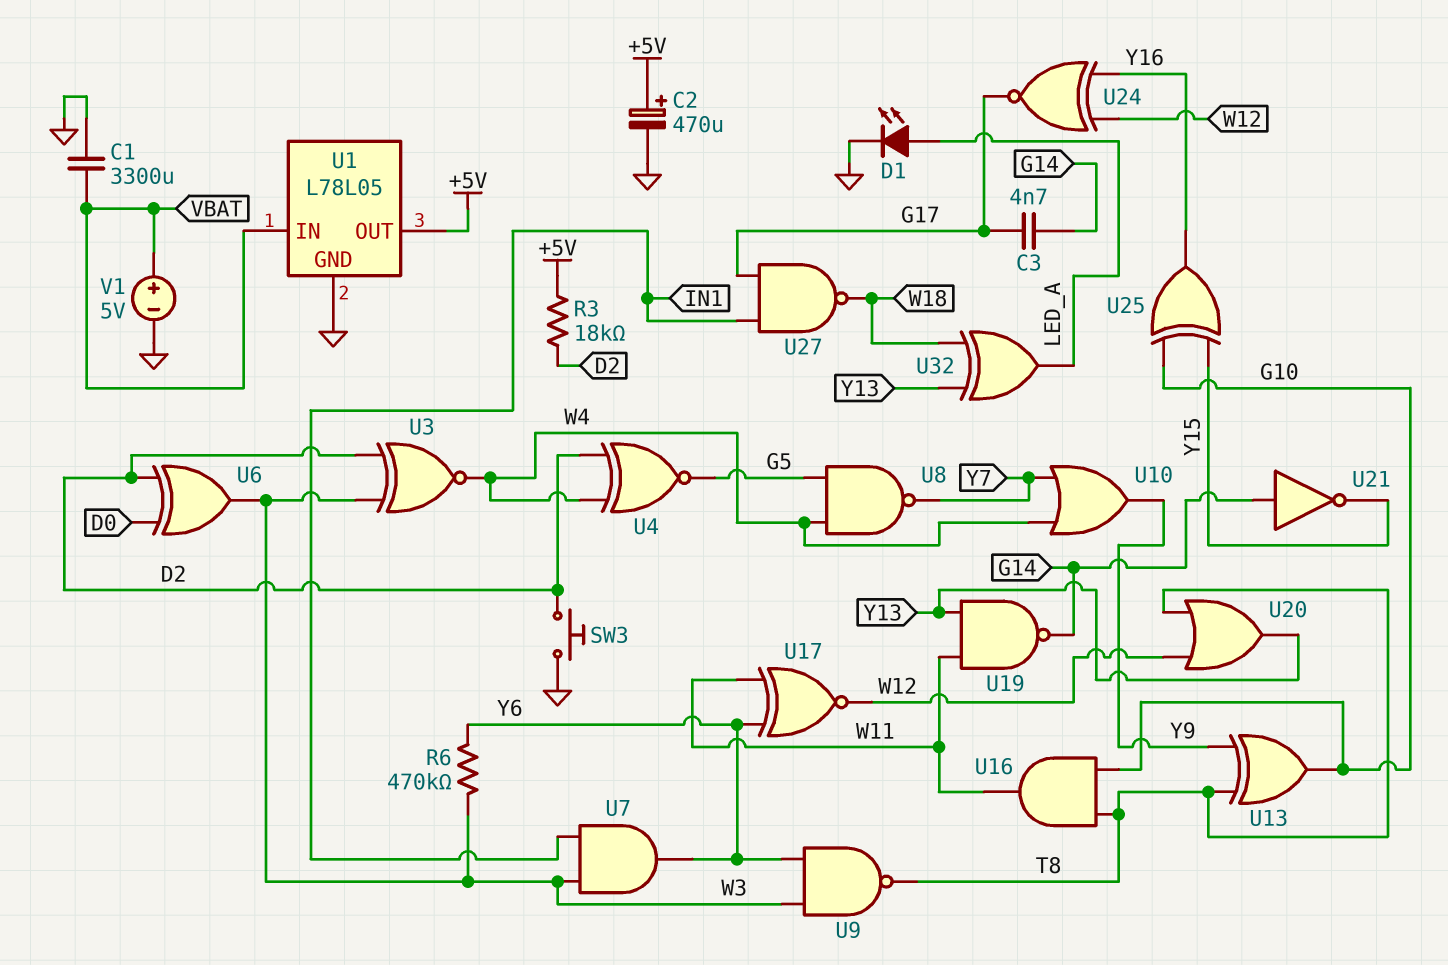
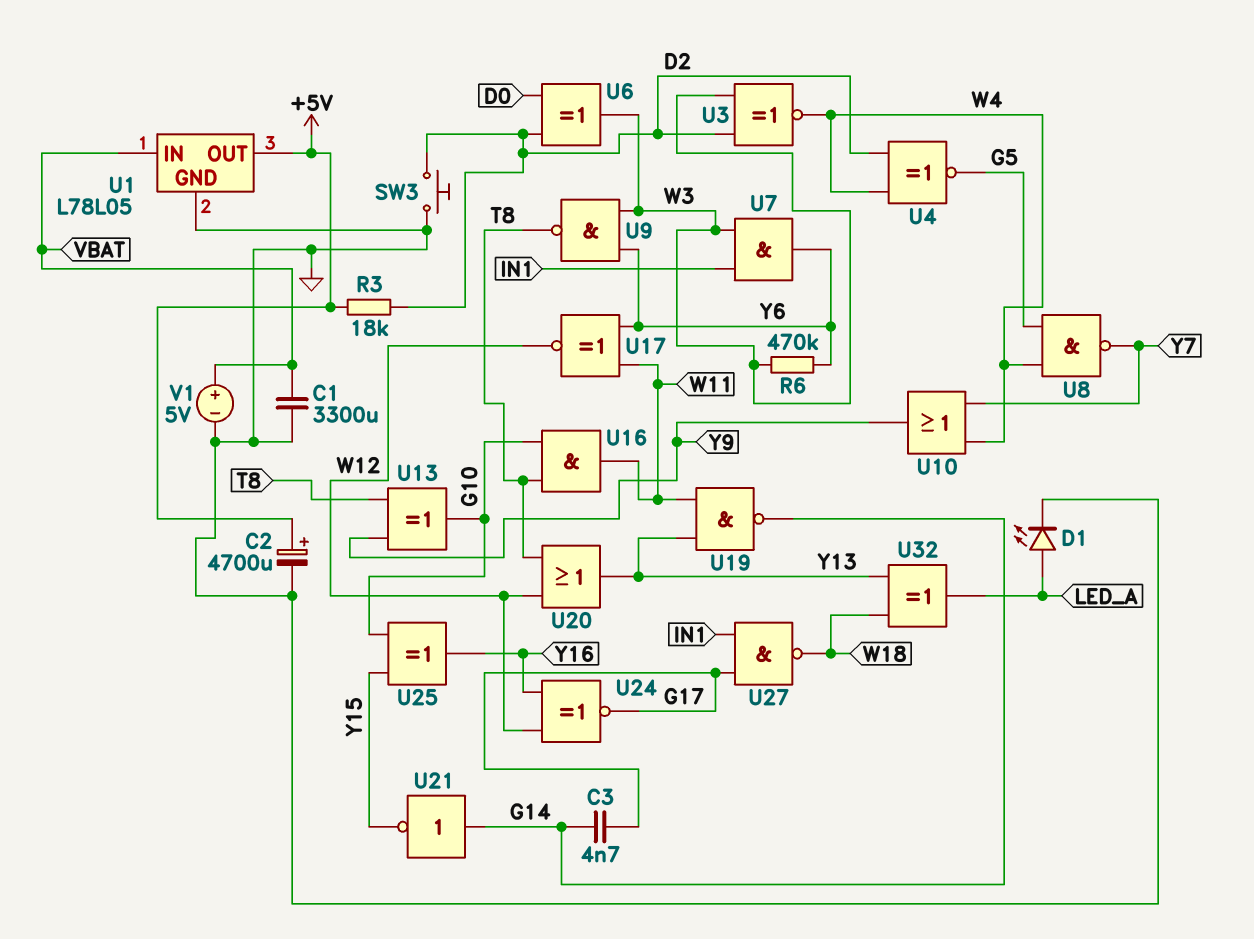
C2: 470uF (plus +5V, minus GND) -> 4700uF (plus +5V, minus GND)

